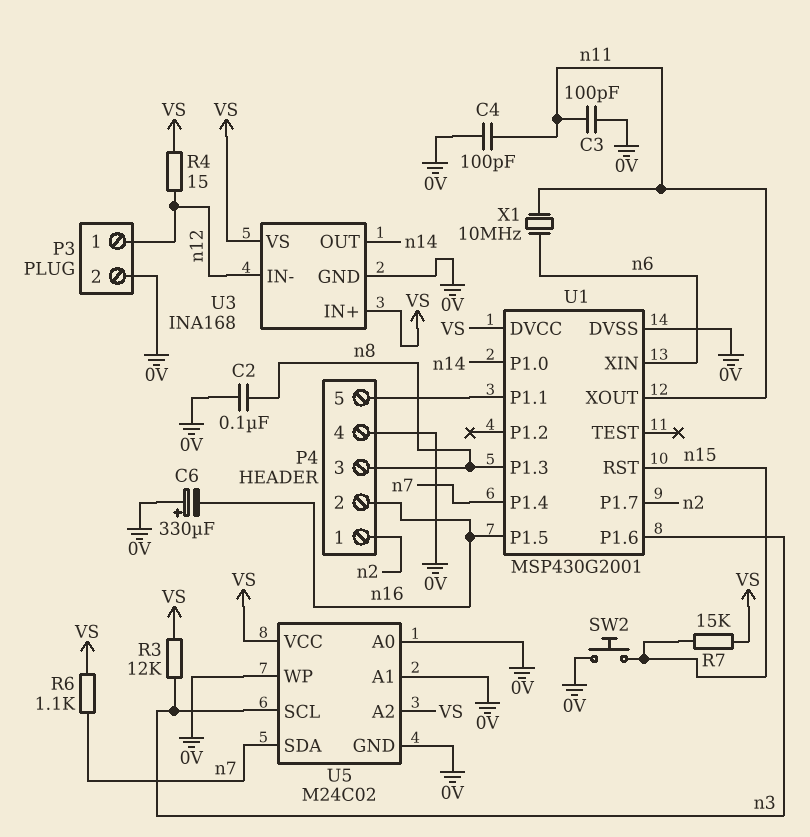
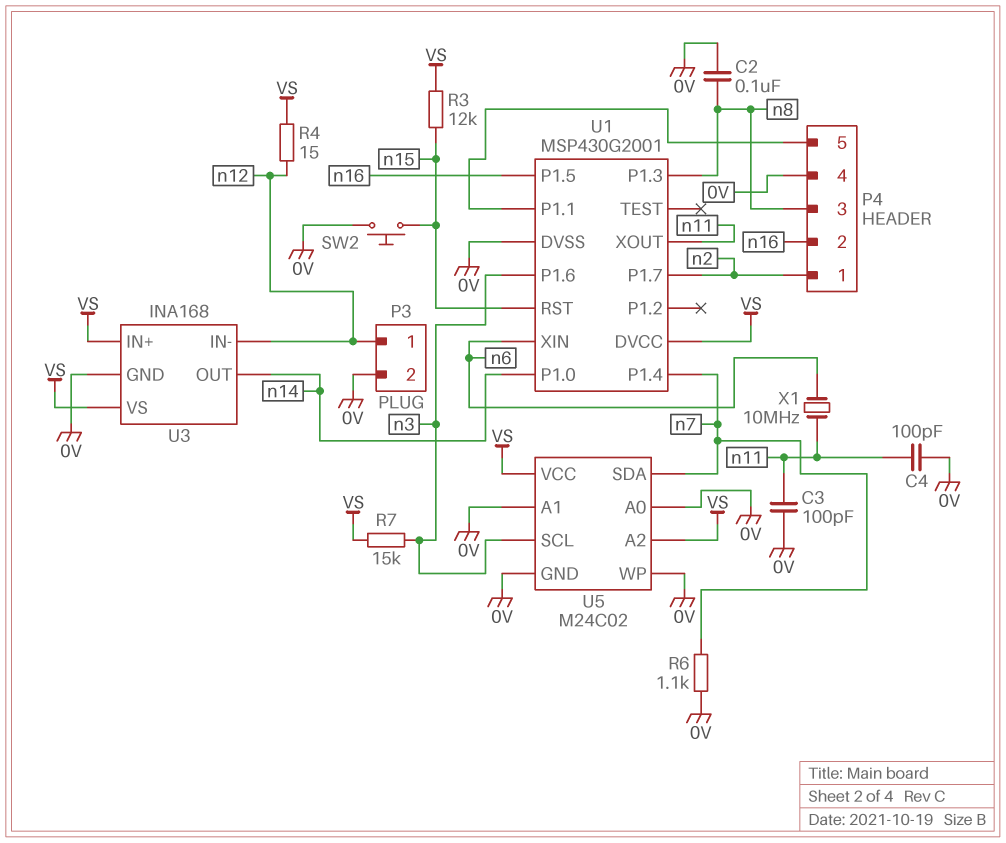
C6: 330uF (plus 0V, minus n16) -> none
R3: 12k (VS, n3) -> 12k (VS, n15)
R6: 1.1k (VS, n7) -> 1.1k (0V, n7)
R7: 15k (VS, n15) -> 15k (VS, n3)

